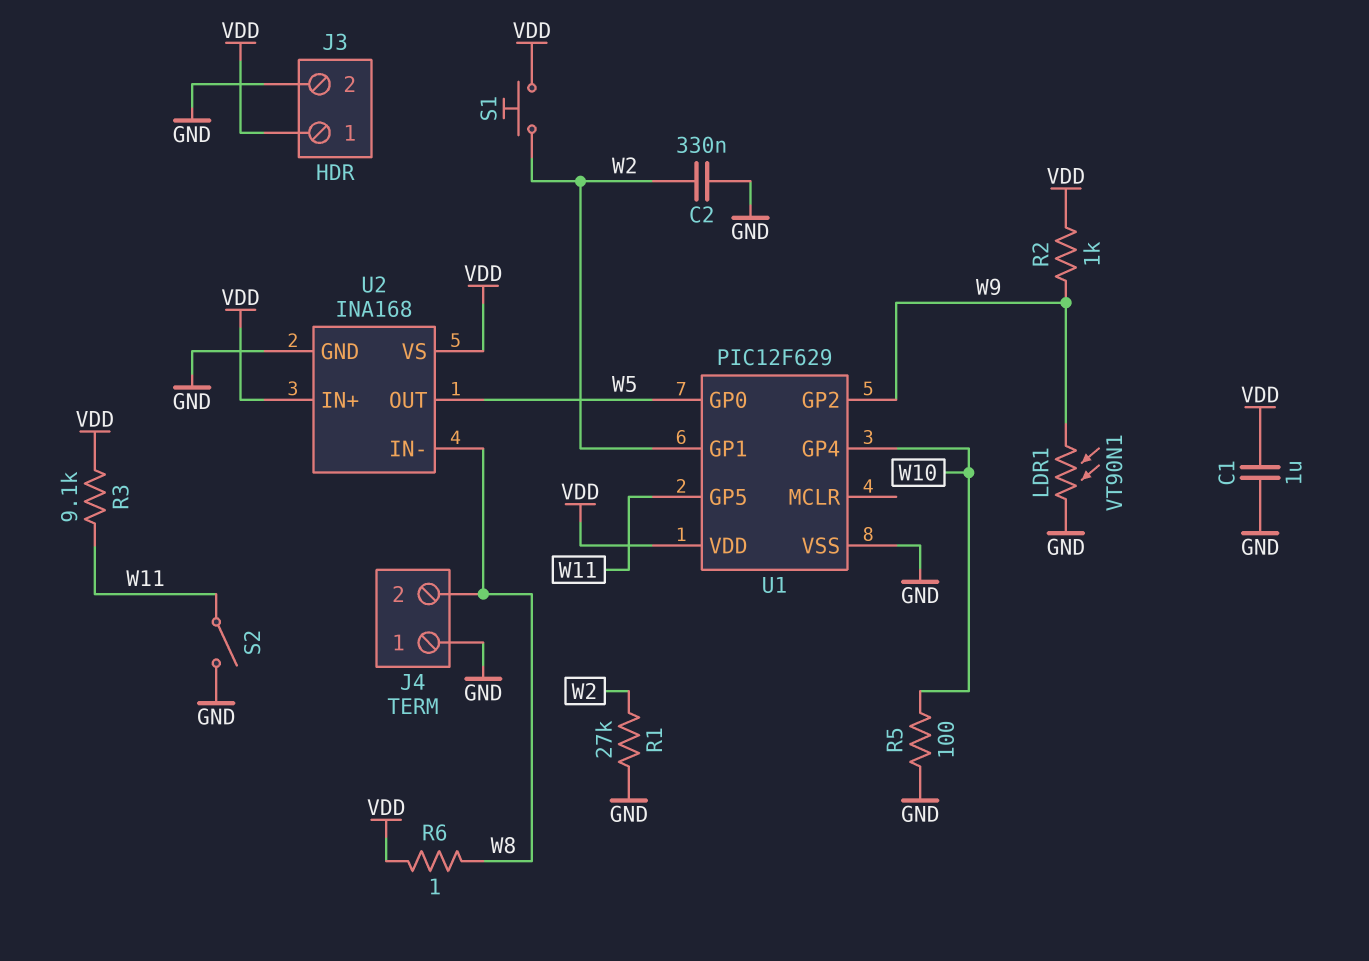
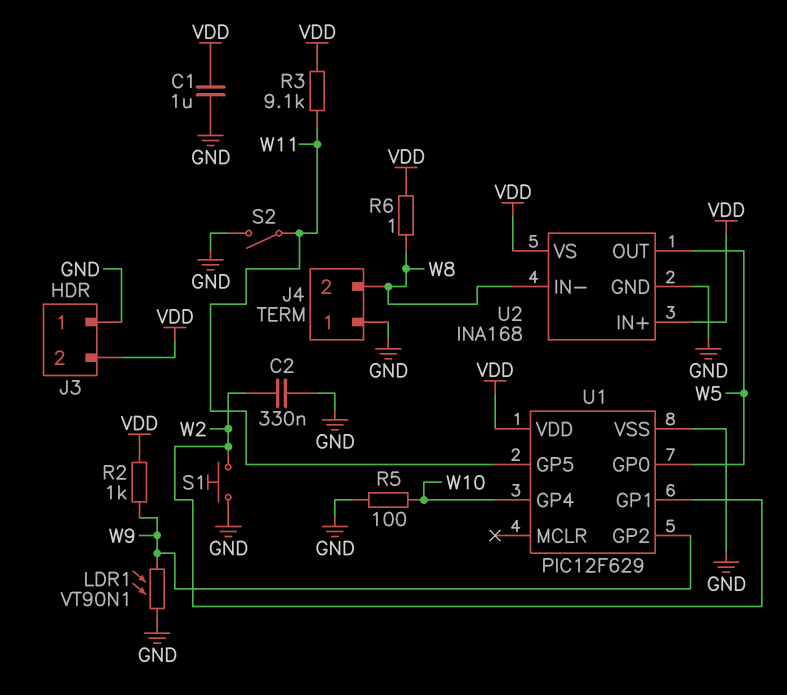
J3 pin 1: VDD -> GND
J3 pin 2: GND -> VDD
R1: 27k (GND, W2) -> none
S1: button (VDD, W2) -> button (GND, W2)

